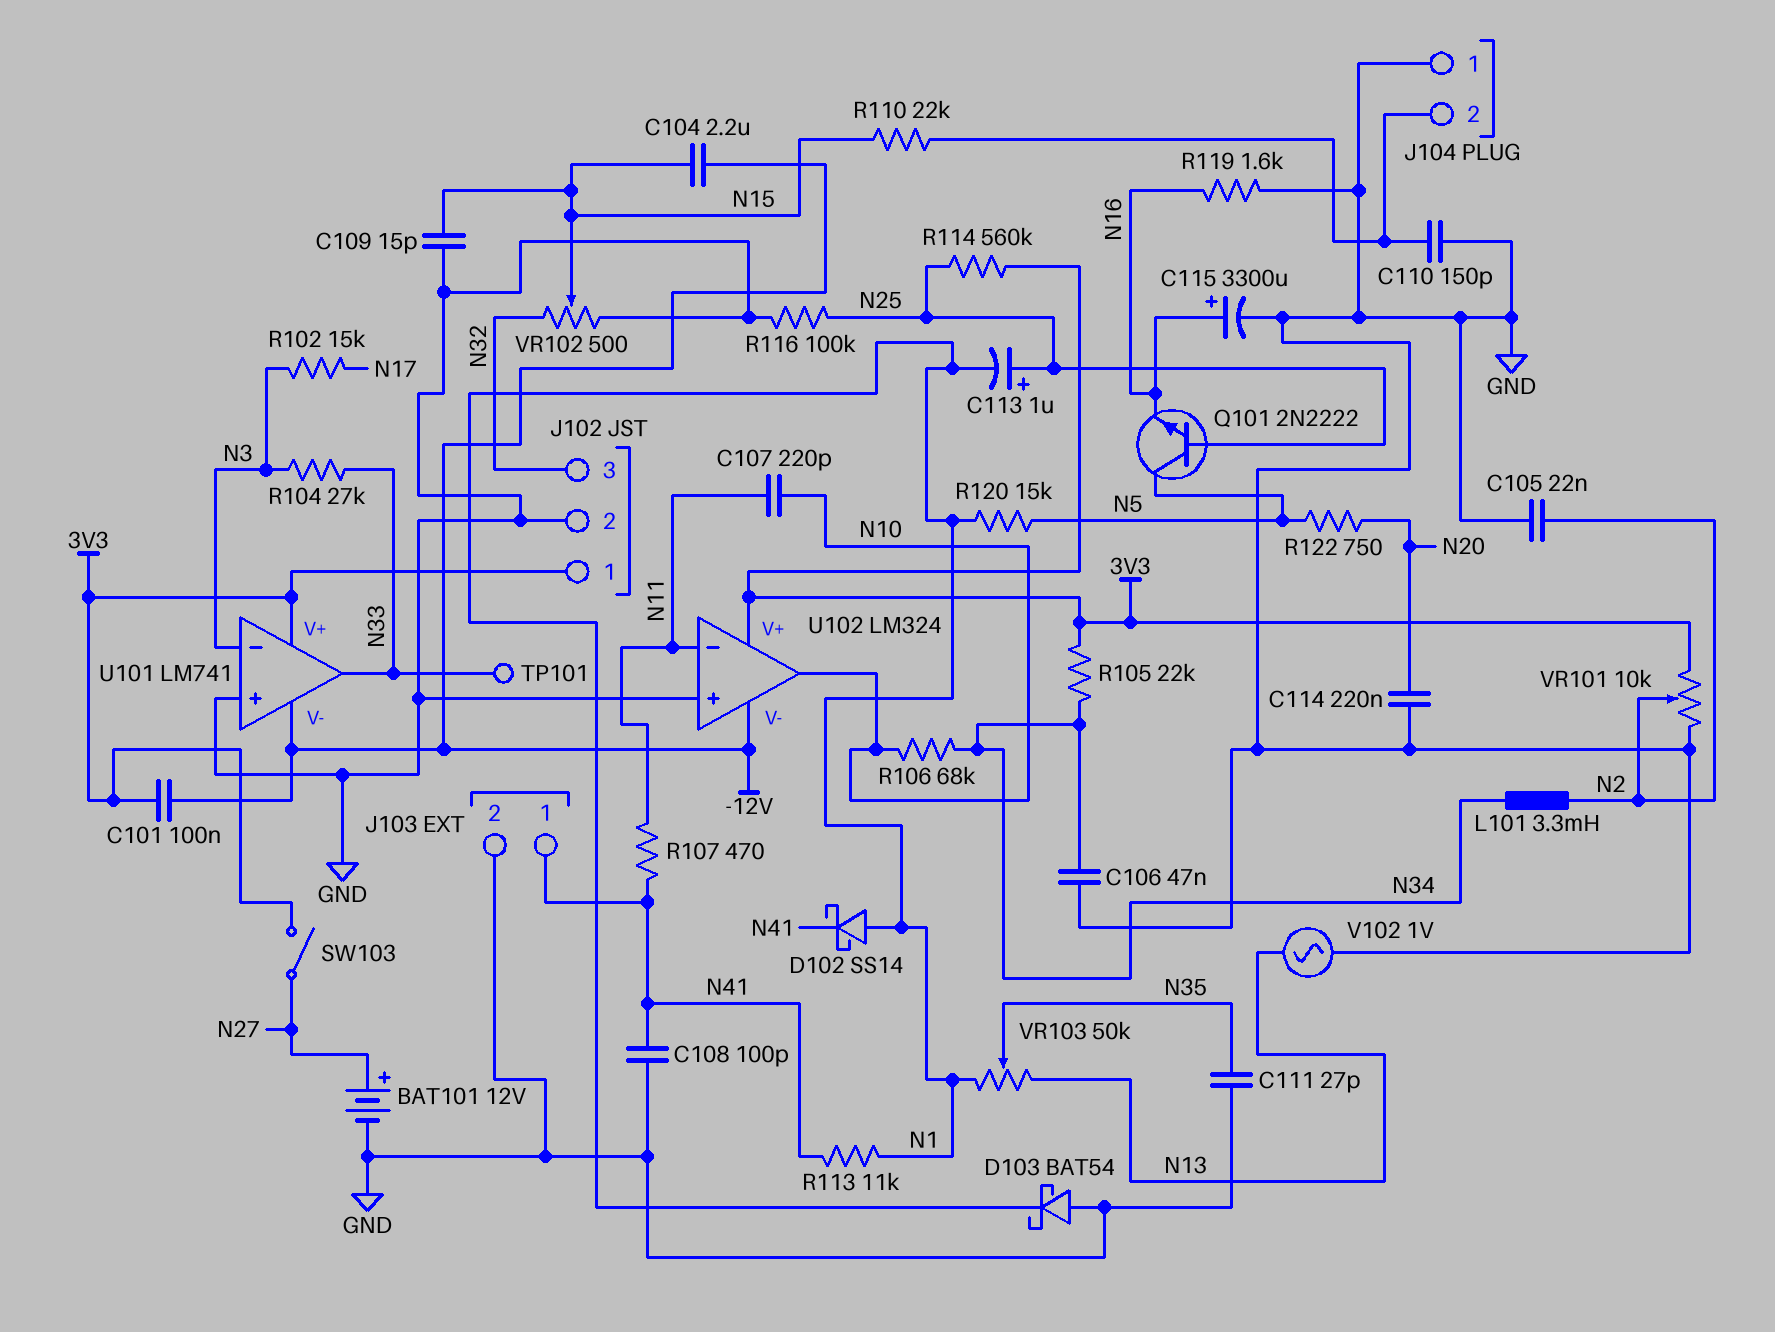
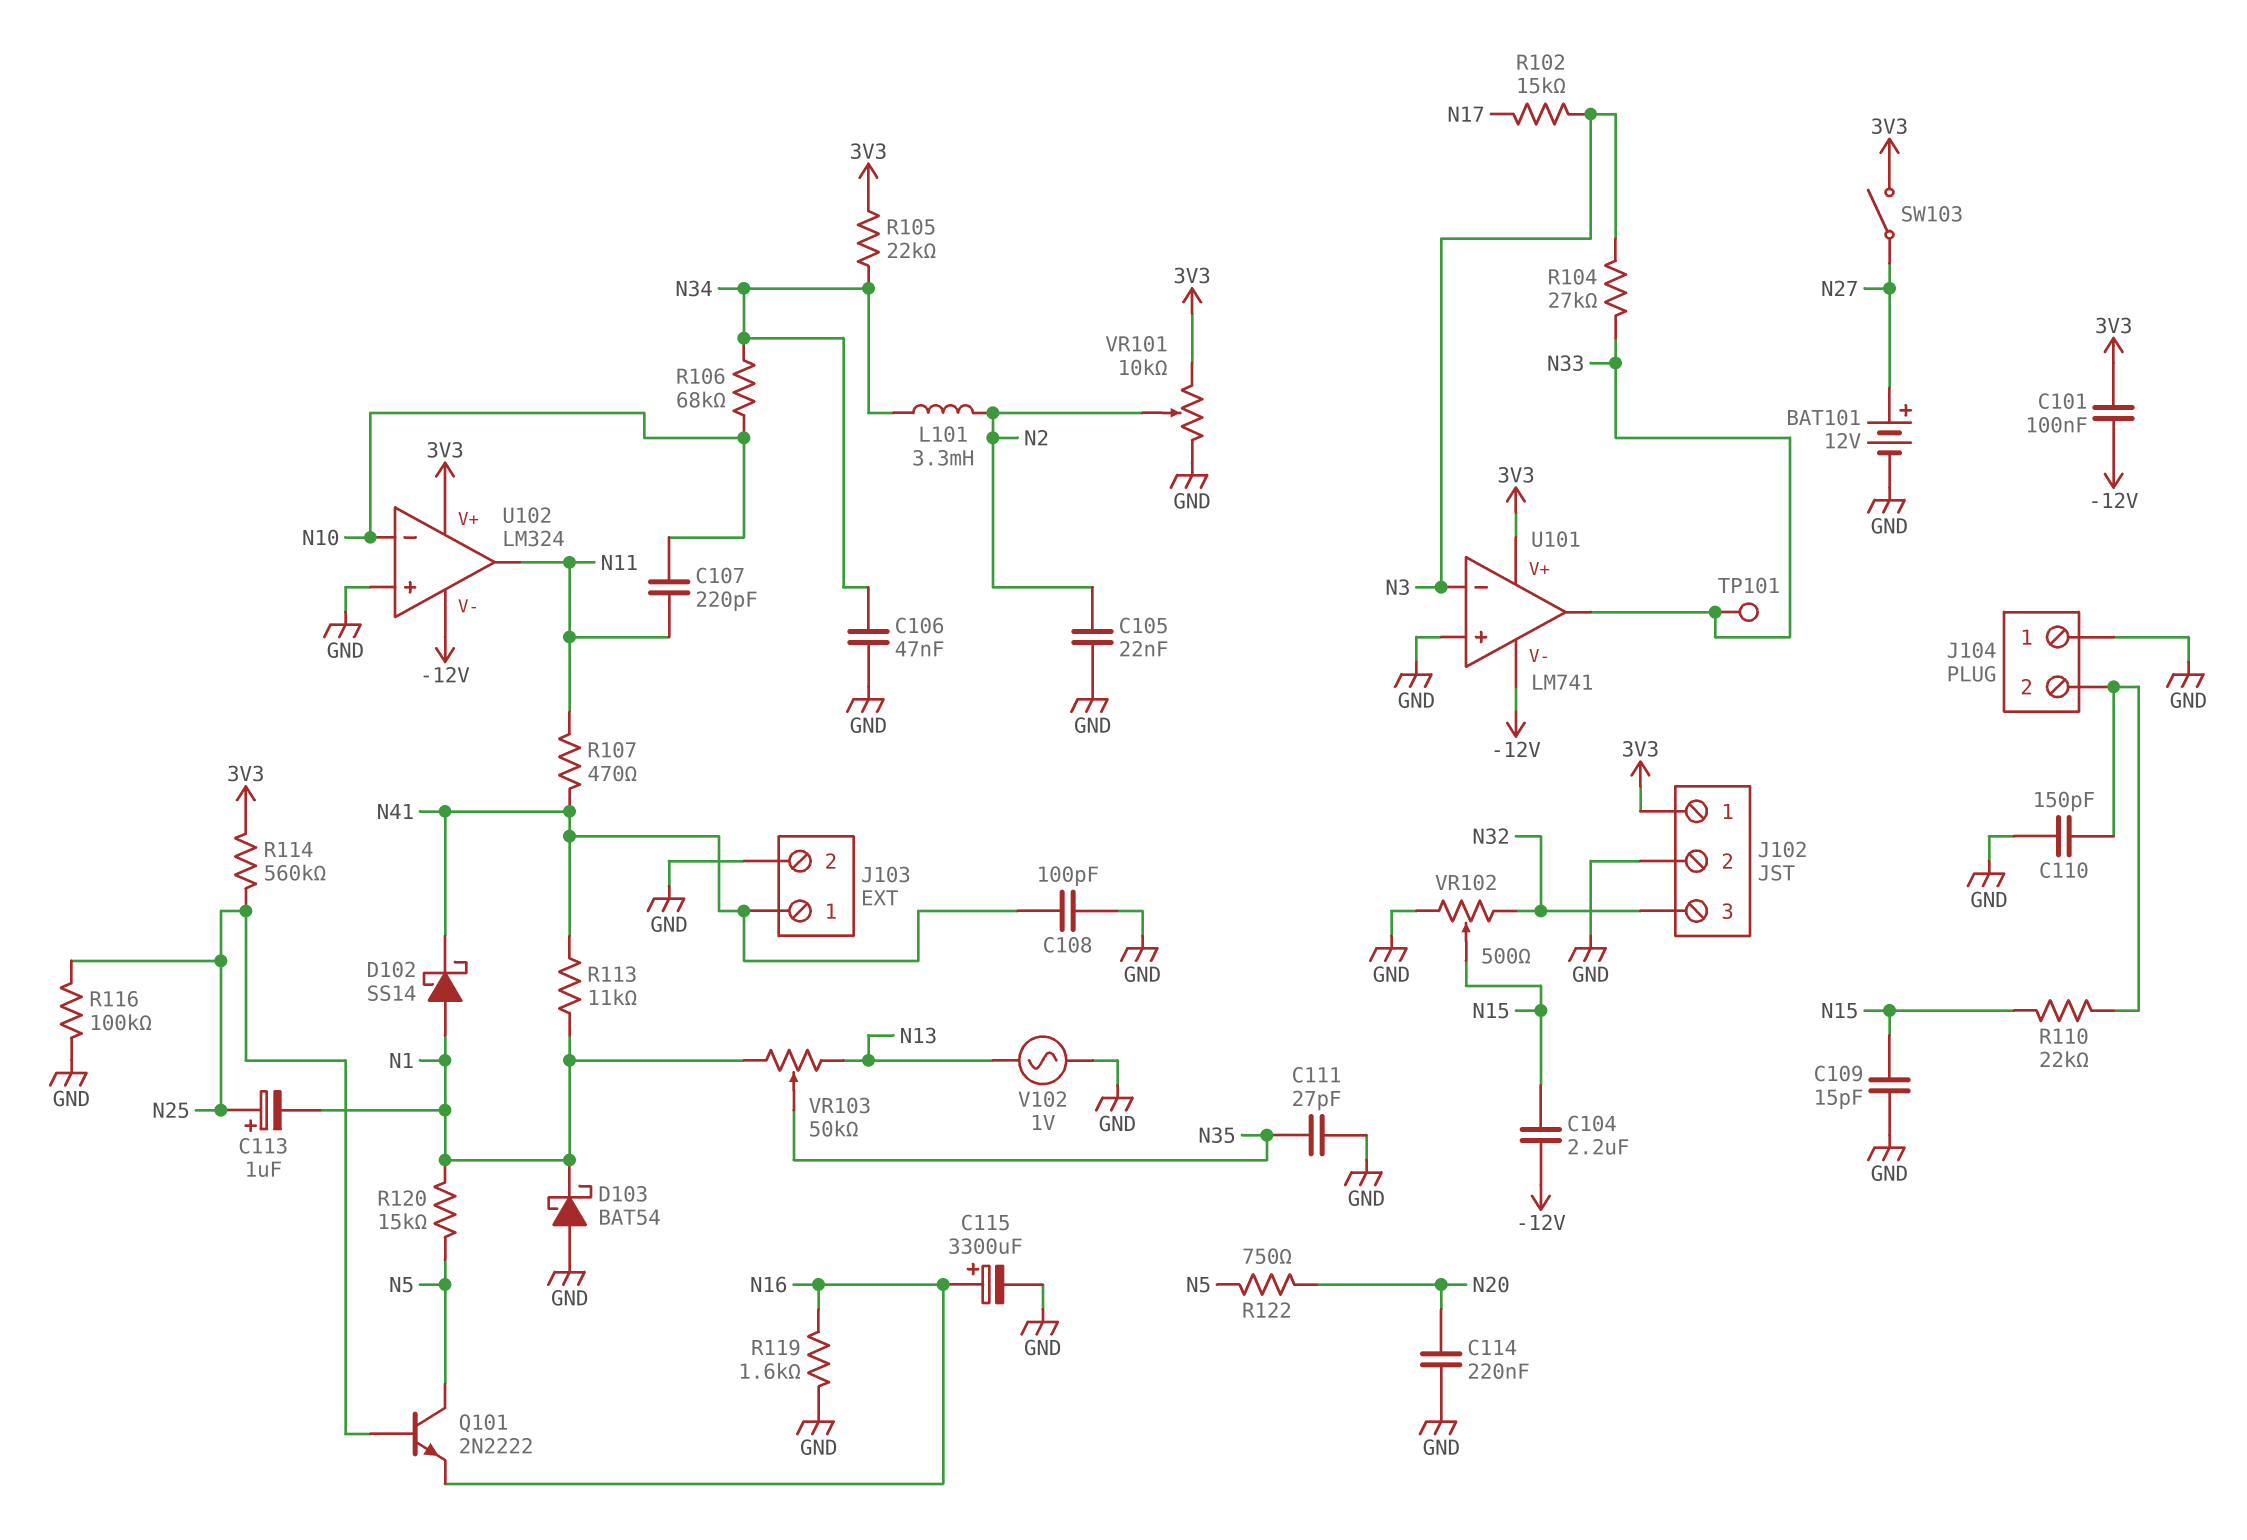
U102 pin in-: N11 -> N10
U102 pin out: N10 -> N11

